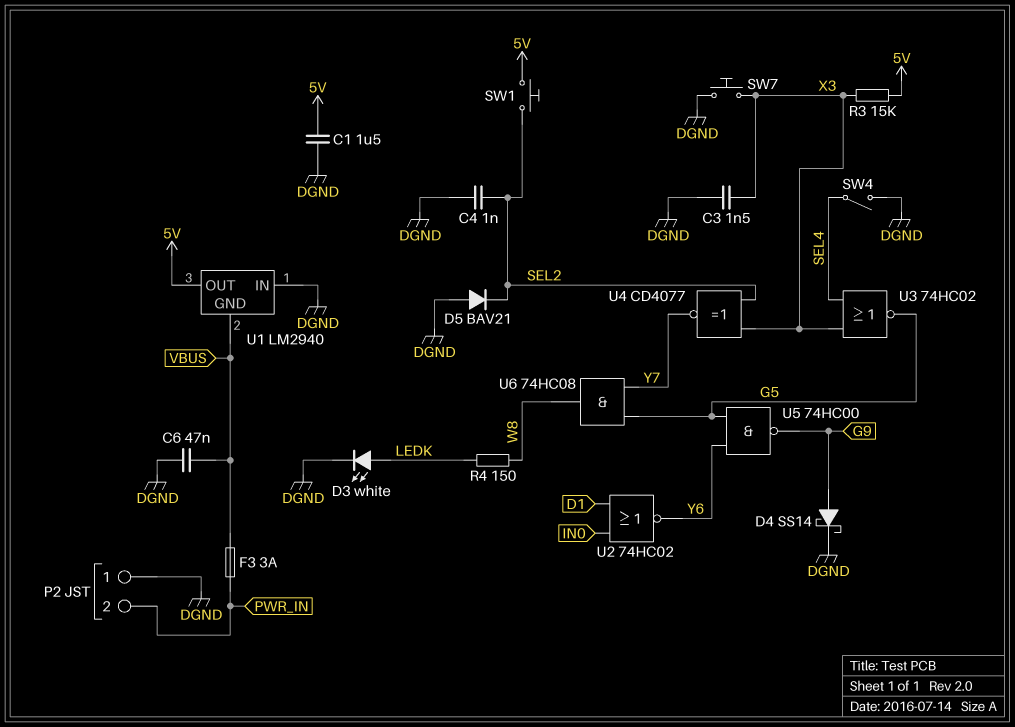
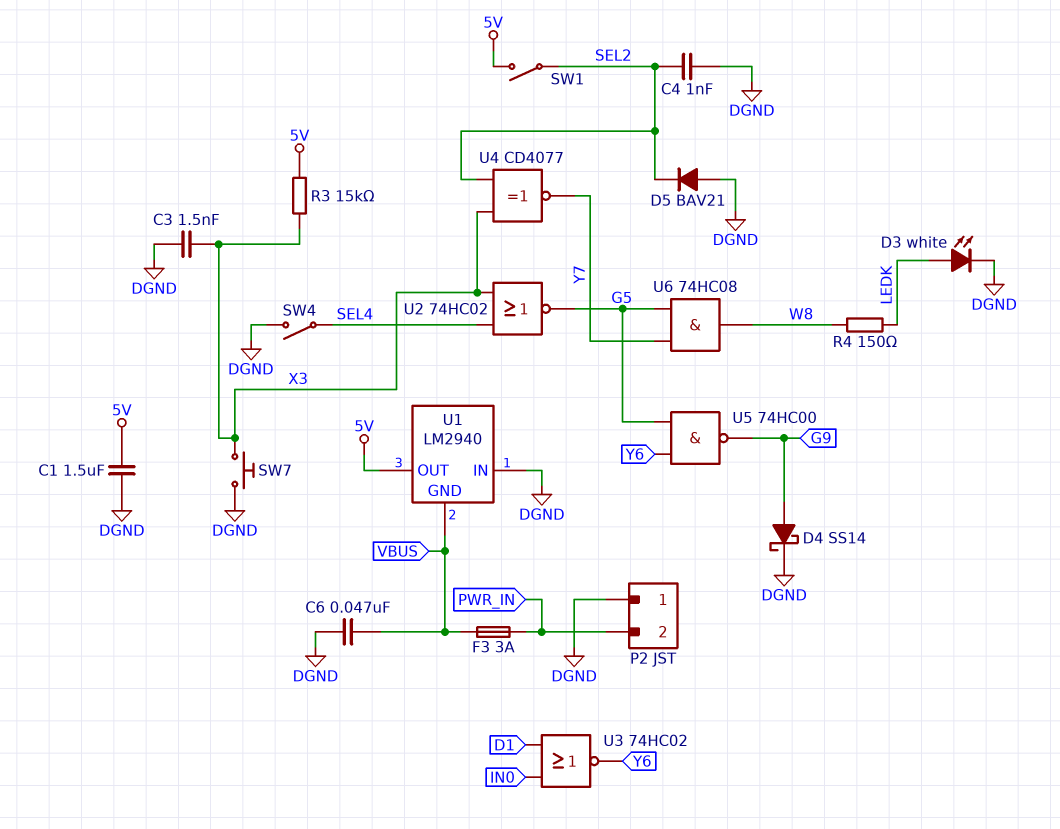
SW1: button (5V, SEL2) -> switch (5V, SEL2)
U2: NOR 74HC02 (in D1, in IN0, out Y6) -> NOR 74HC02 (in SEL4, in X3, out G5)
U3: NOR 74HC02 (in SEL4, in X3, out G5) -> NOR 74HC02 (in D1, in IN0, out Y6)

